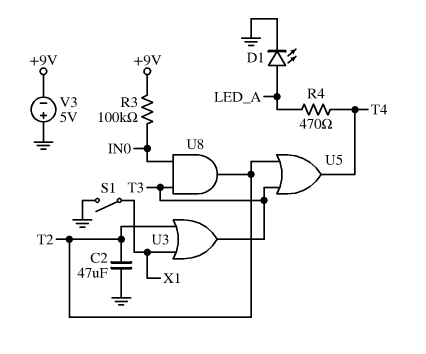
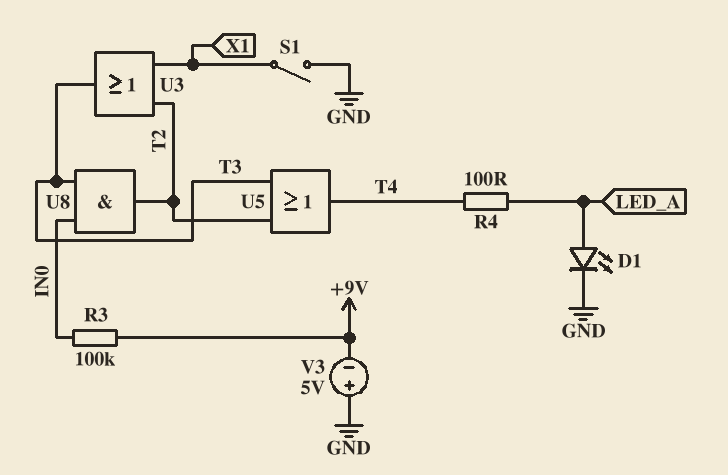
C2: 47uF (GND, T2) -> none
R4: 470 (LED_A, T4) -> 100 (LED_A, T4)

